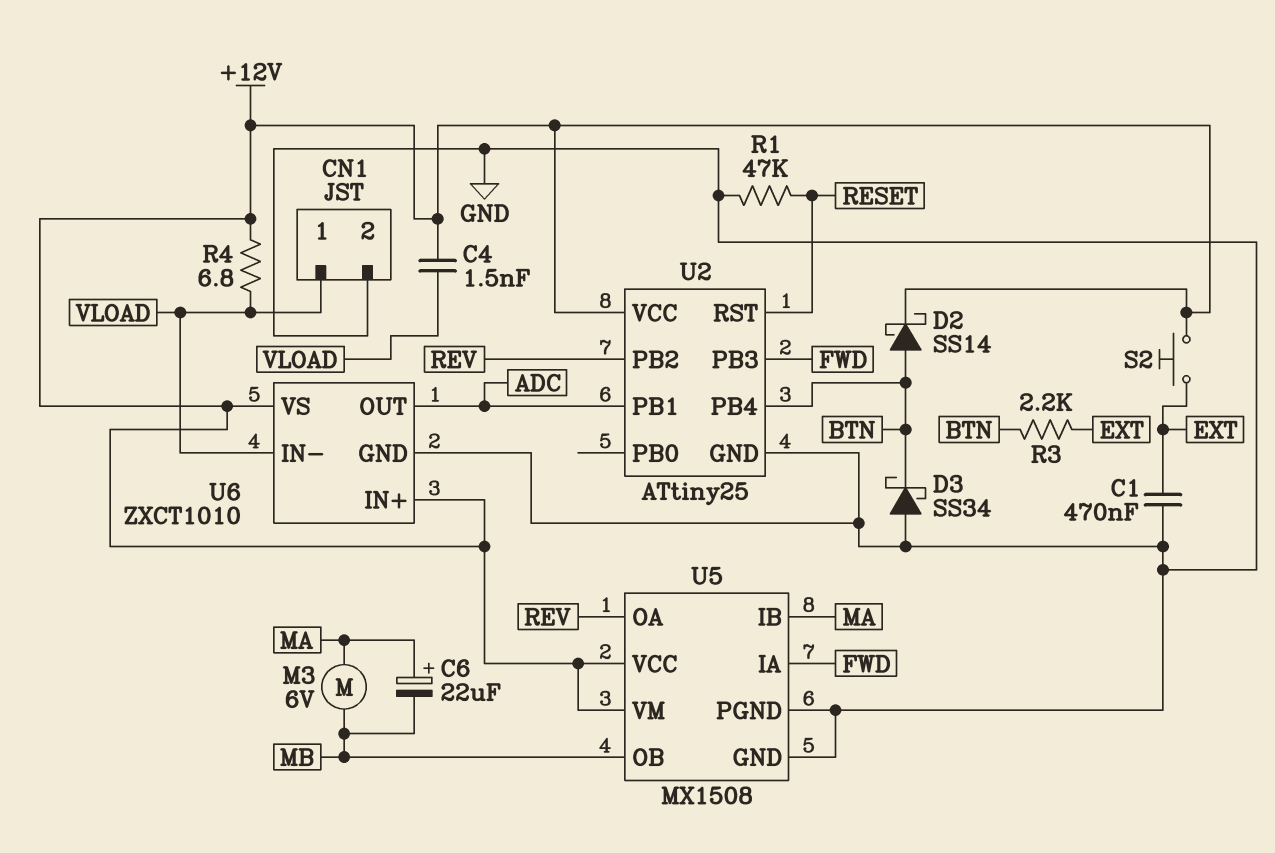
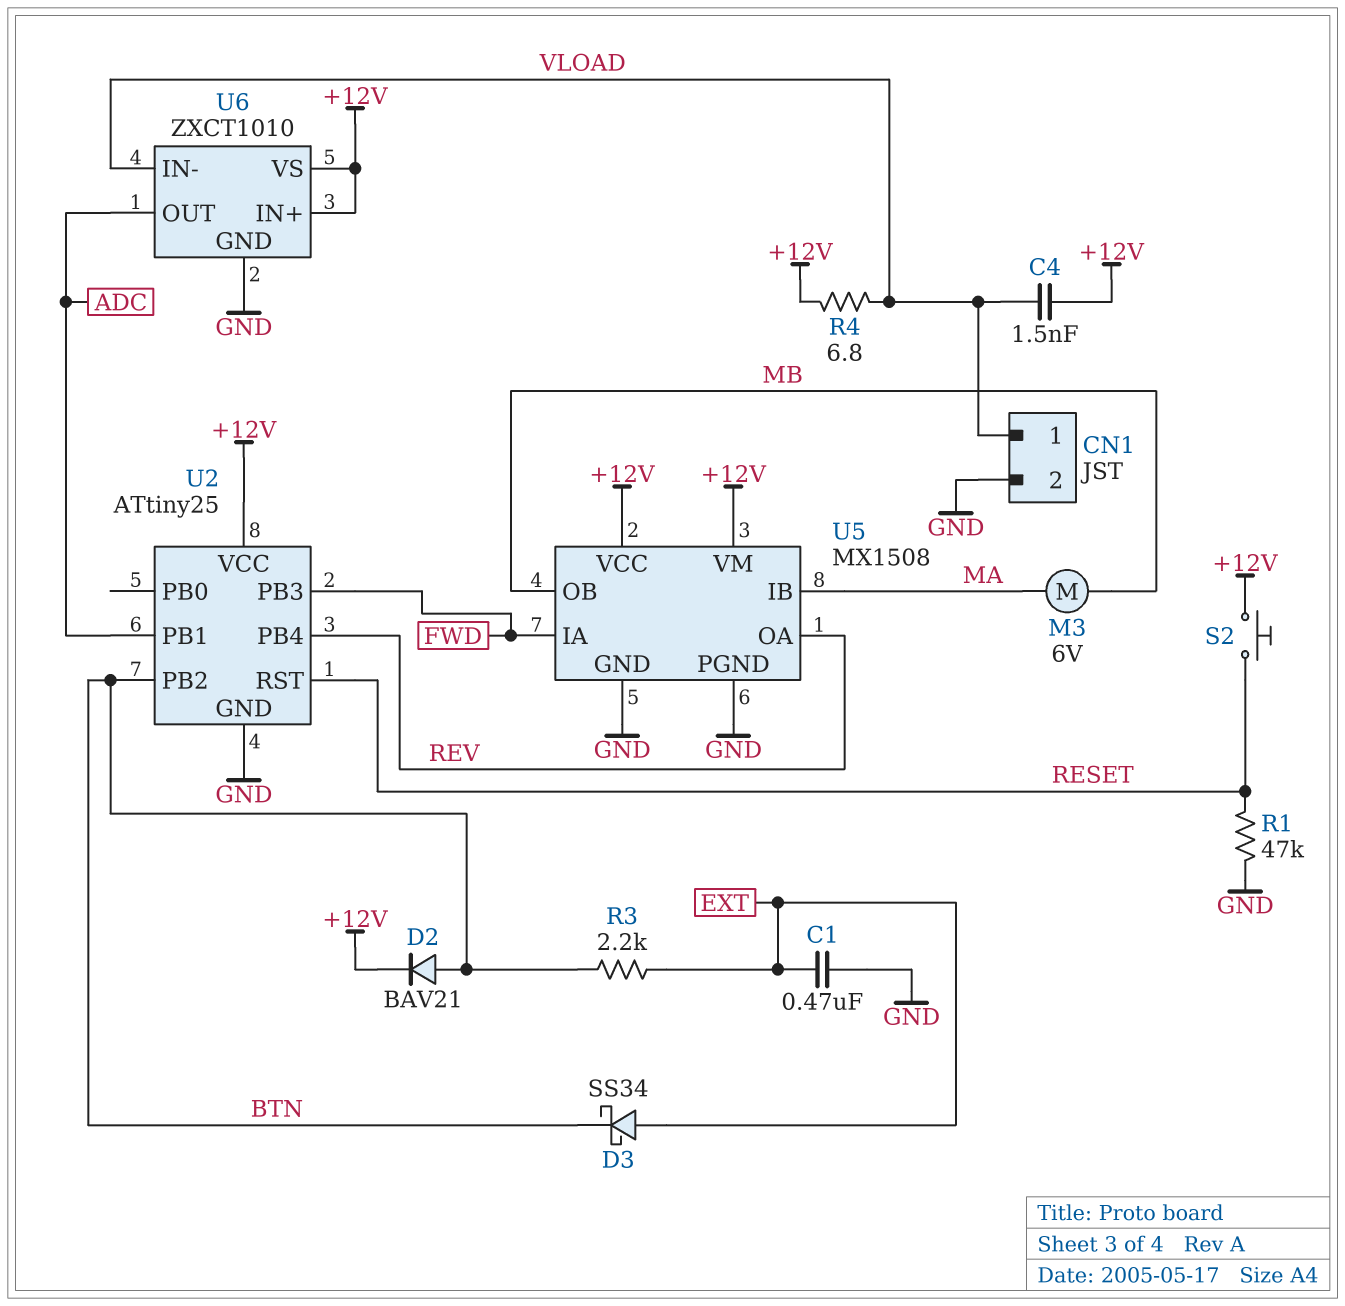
C6: 22uF (plus MA, minus MB) -> none
D2: schottky SS14 (A BTN, K +12V) -> diode BAV21 (A BTN, K +12V)
D3: schottky SS34 (A GND, K BTN) -> schottky SS34 (A EXT, K BTN)
S2: button (+12V, EXT) -> button (+12V, RESET)
U2 pin PB2: REV -> BTN
U2 pin PB4: BTN -> REV

